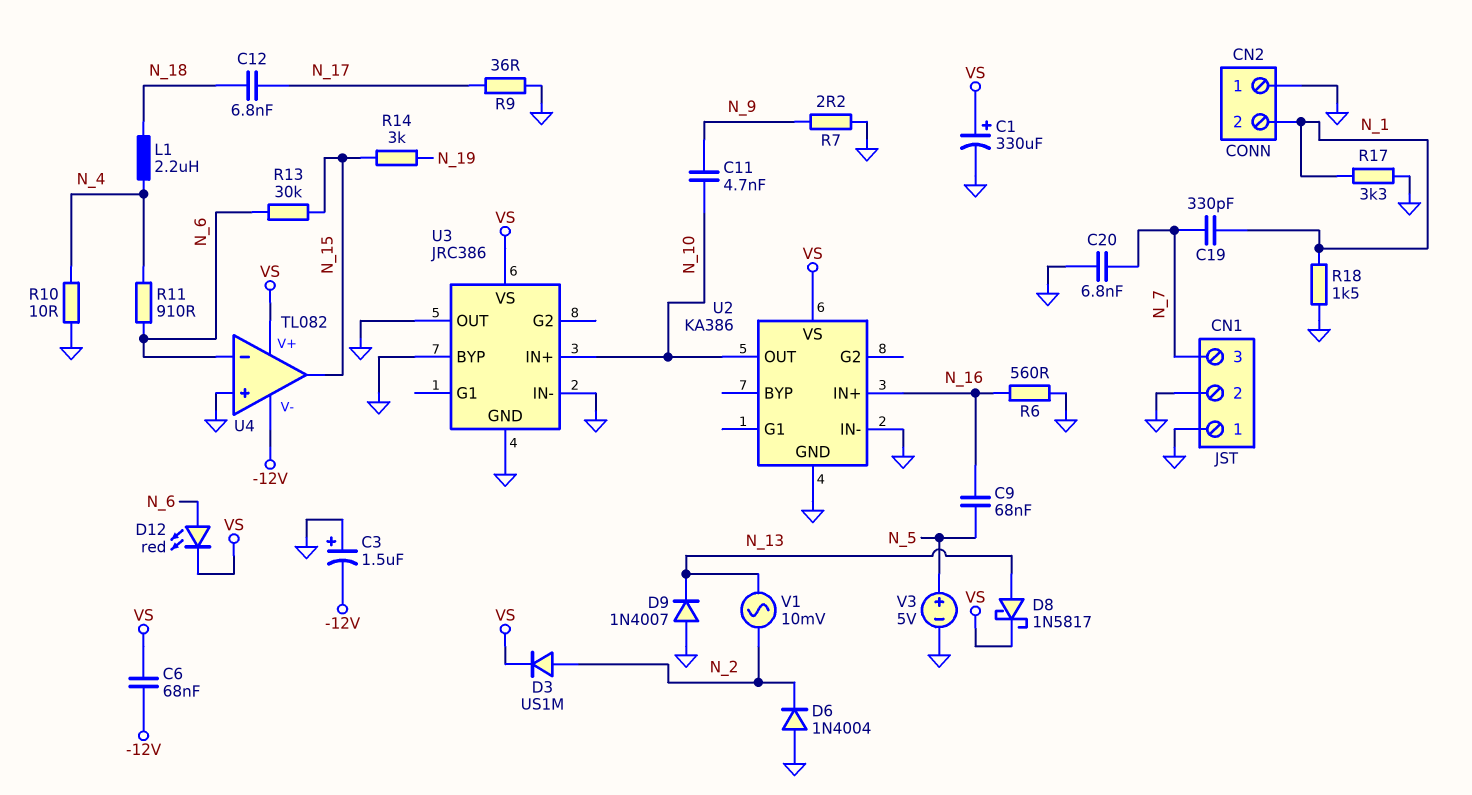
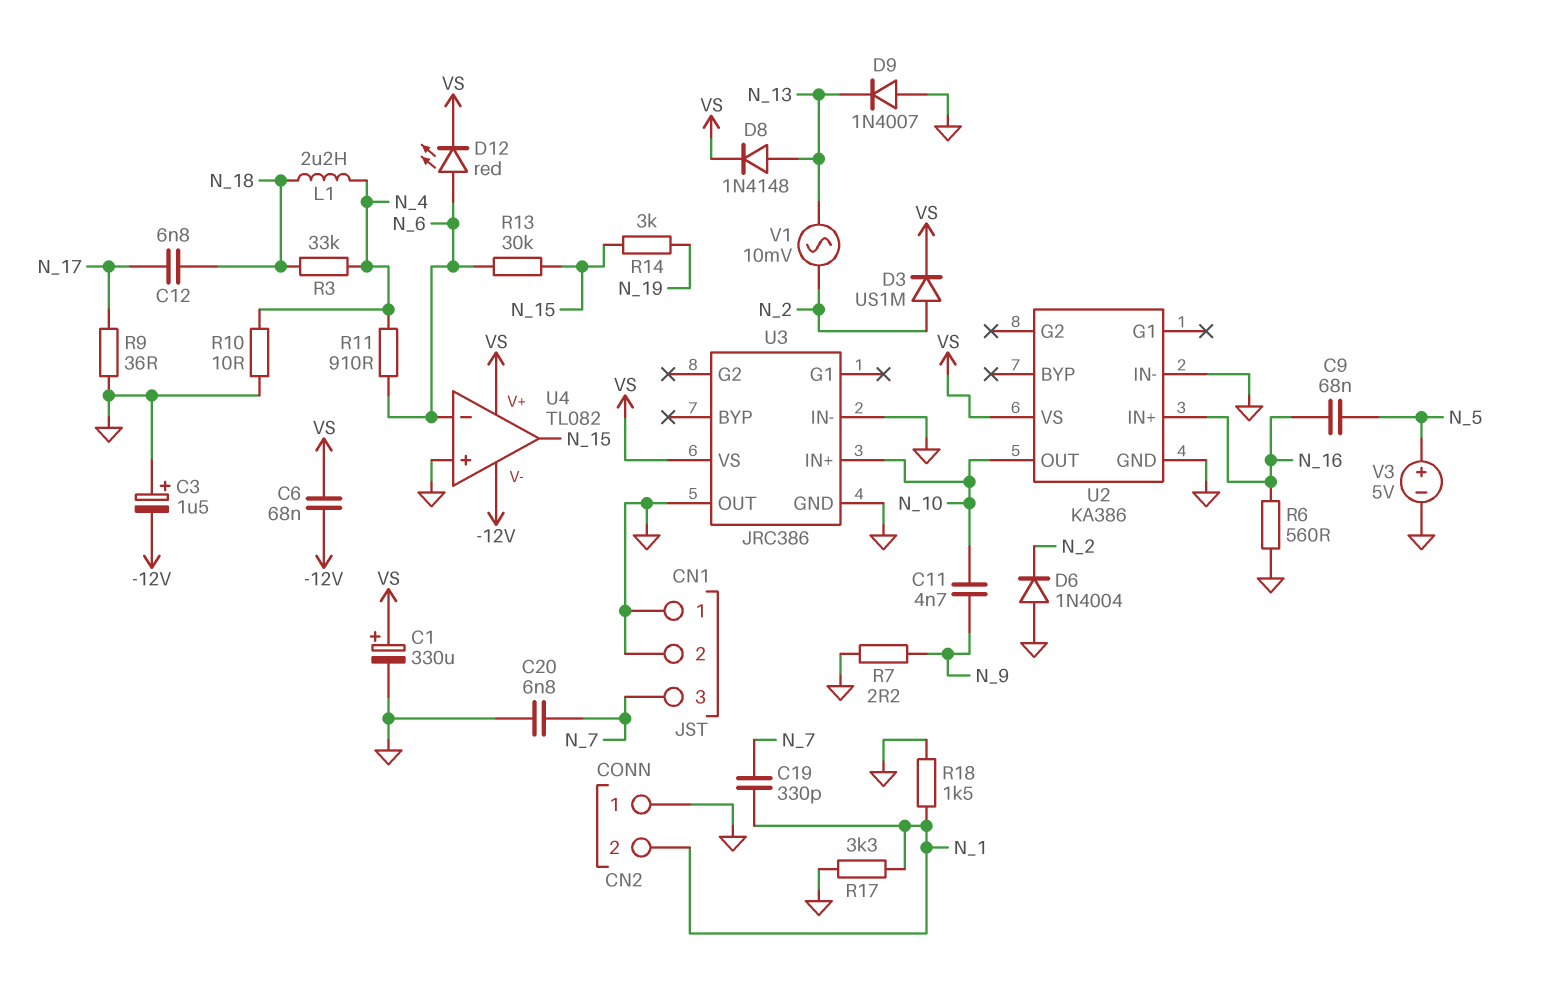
D8: schottky 1N5817 (A N_13, K VS) -> diode 1N4148 (A N_13, K VS)
R3: none -> 33k (N_4, N_18)
U3 pin BYP: GND -> none

